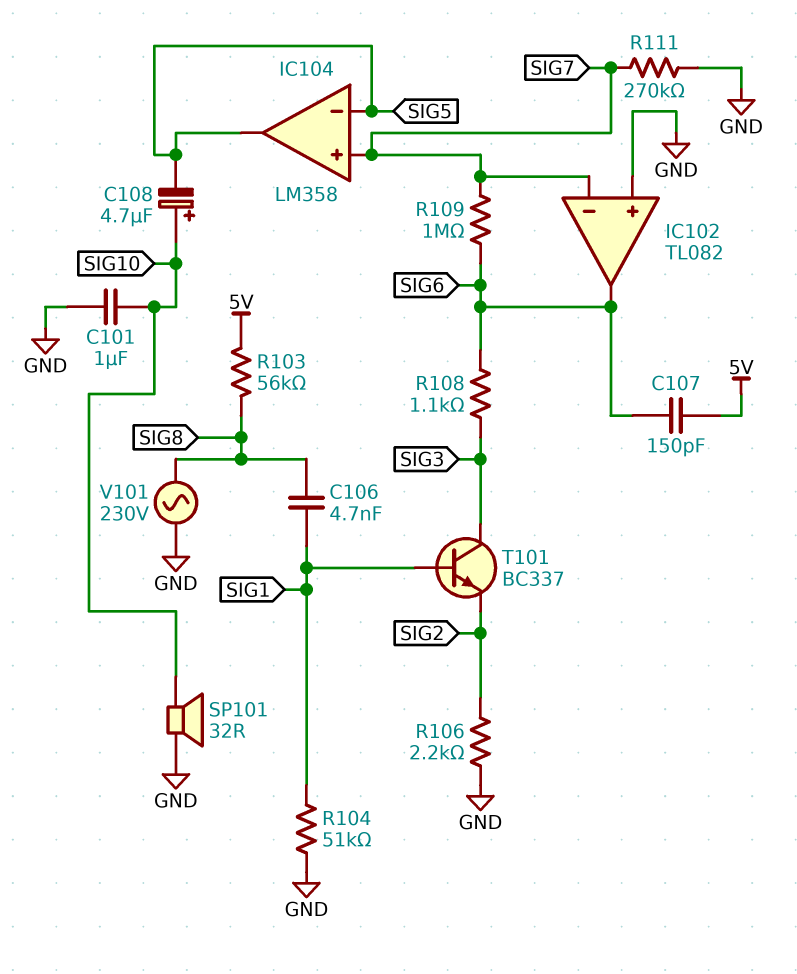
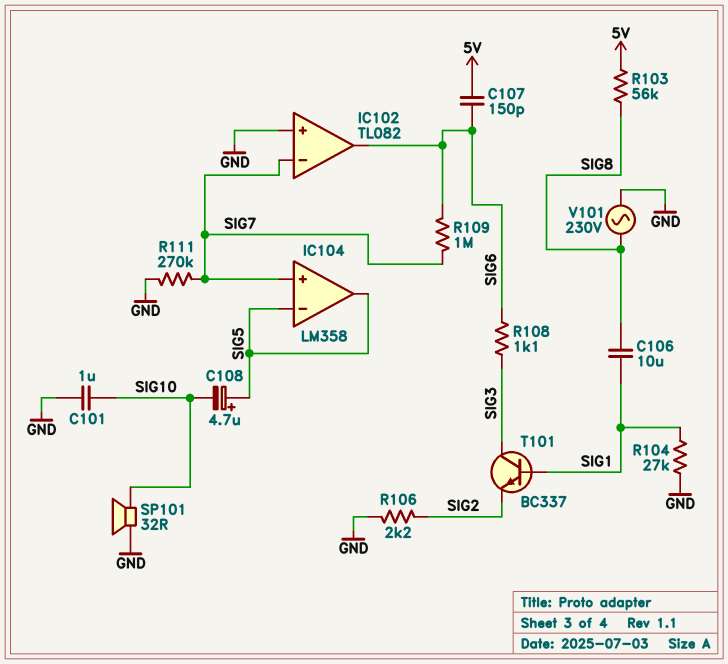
C106: 4.7nF (SIG1, SIG8) -> 10uF (SIG1, SIG8)
C108: 4.7uF (plus SIG10, minus SIG5) -> 4.7uF (plus SIG5, minus SIG10)
R104: 51k (GND, SIG1) -> 27k (GND, SIG1)

